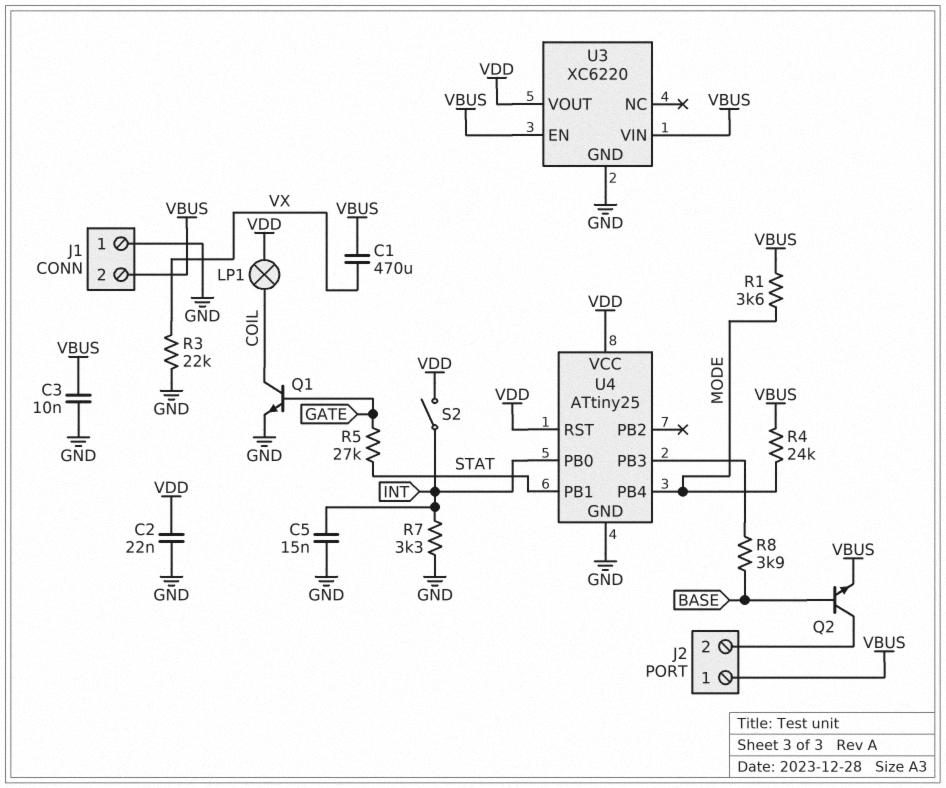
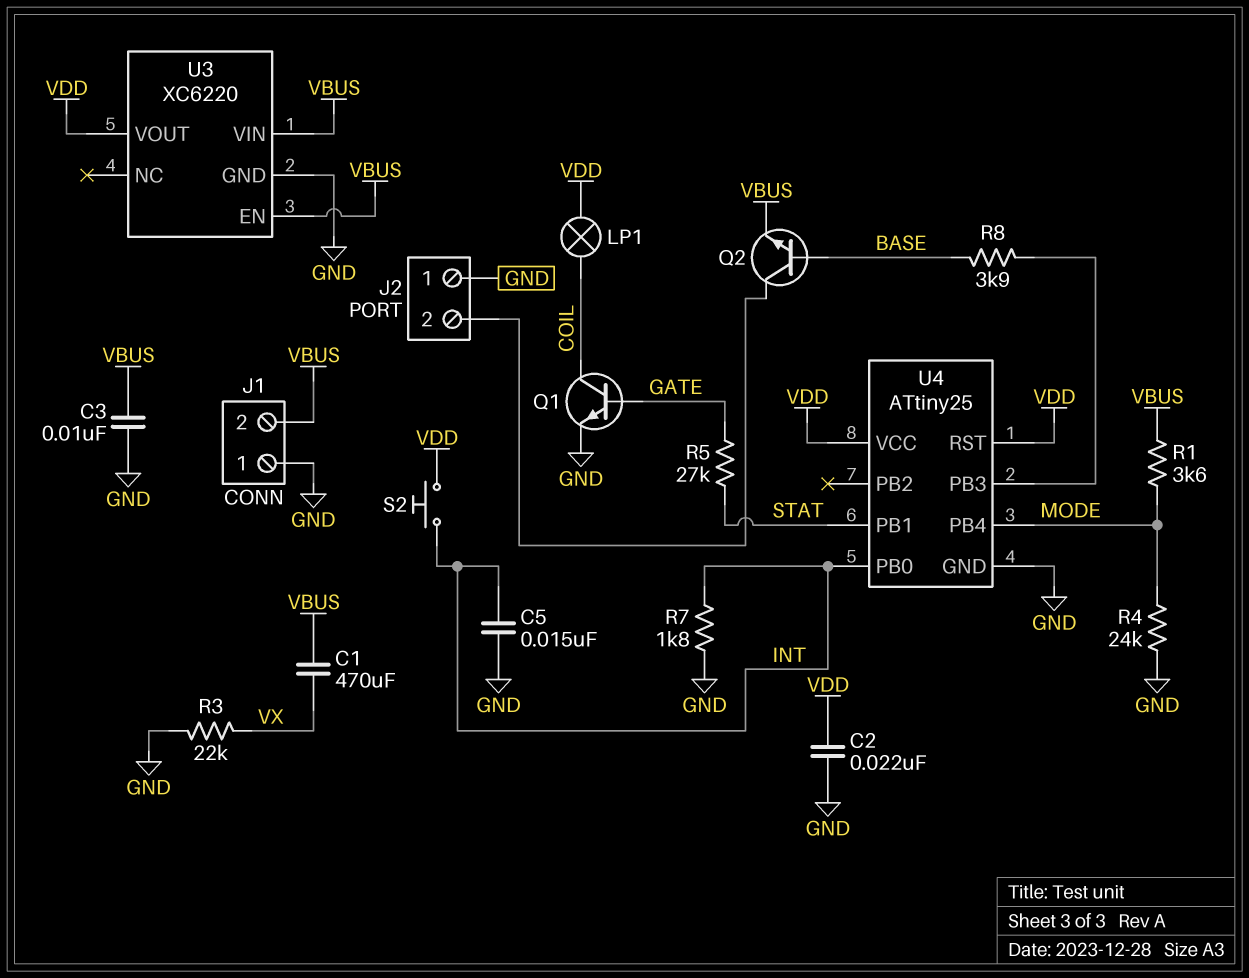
J2 pin 1: VBUS -> GND
R4: 24k (MODE, VBUS) -> 24k (GND, MODE)
R7: 3.3k (GND, INT) -> 1.8k (GND, INT)
S2: switch (INT, VDD) -> button (INT, VDD)

